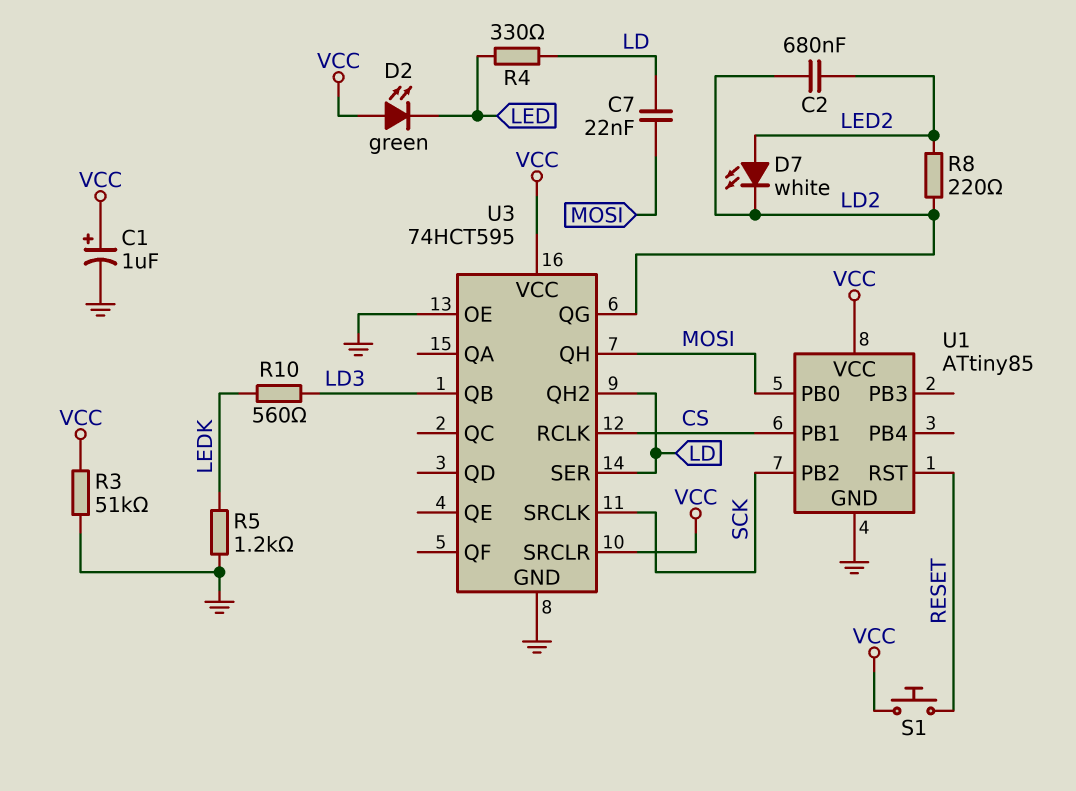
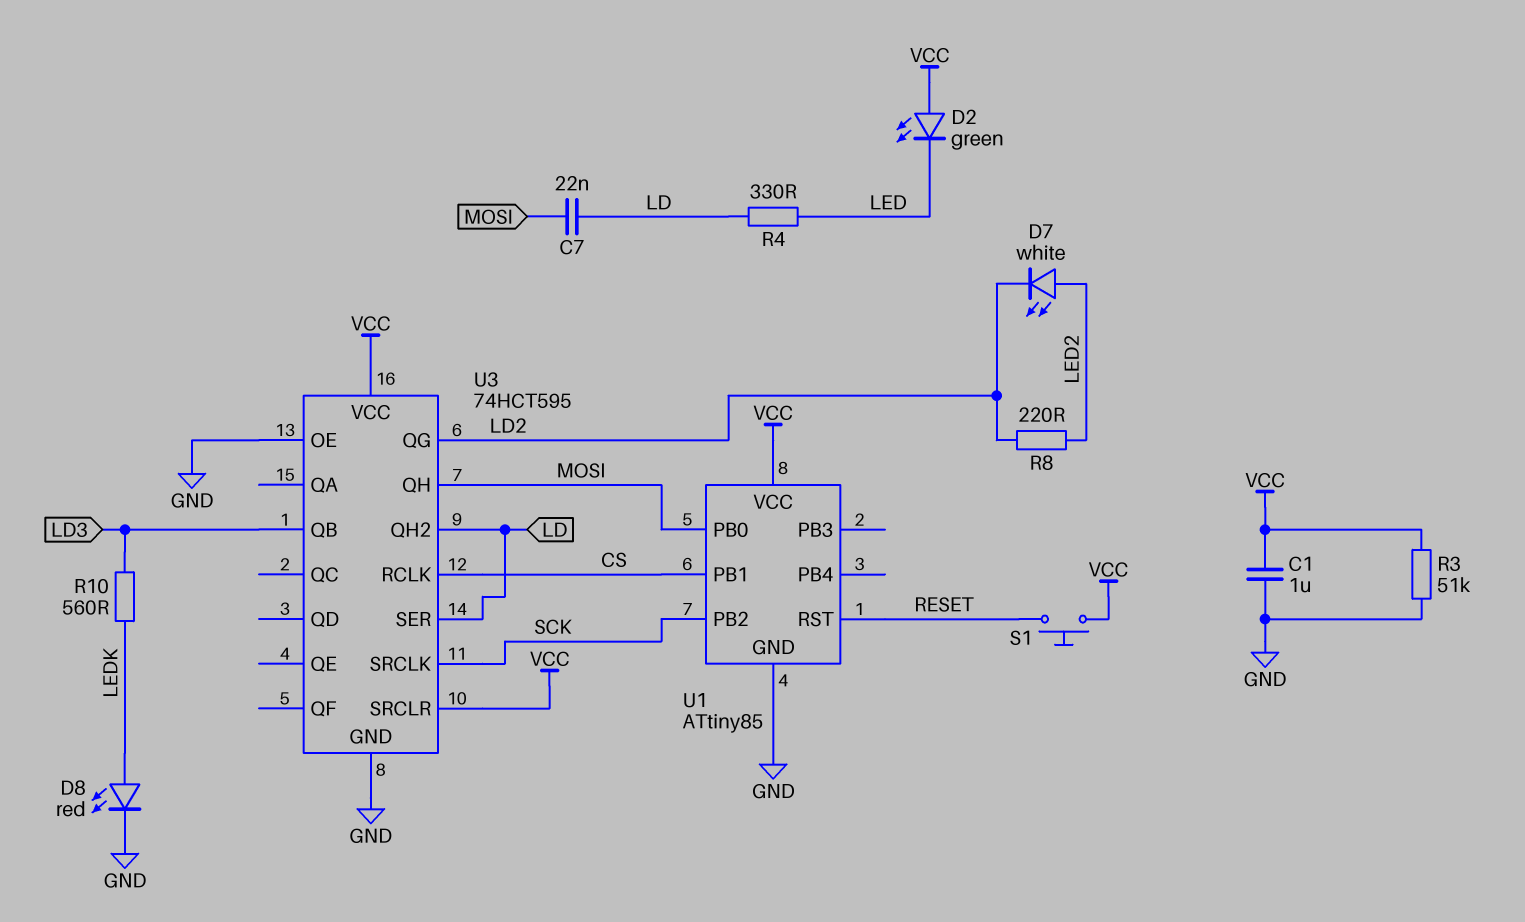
C1: 1uF (plus VCC, minus GND) -> 1uF (GND, VCC)
C2: 680nF (LD2, LED2) -> none
D8: none -> LED red (A LEDK, K GND)
R5: 1.2k (GND, LEDK) -> none

